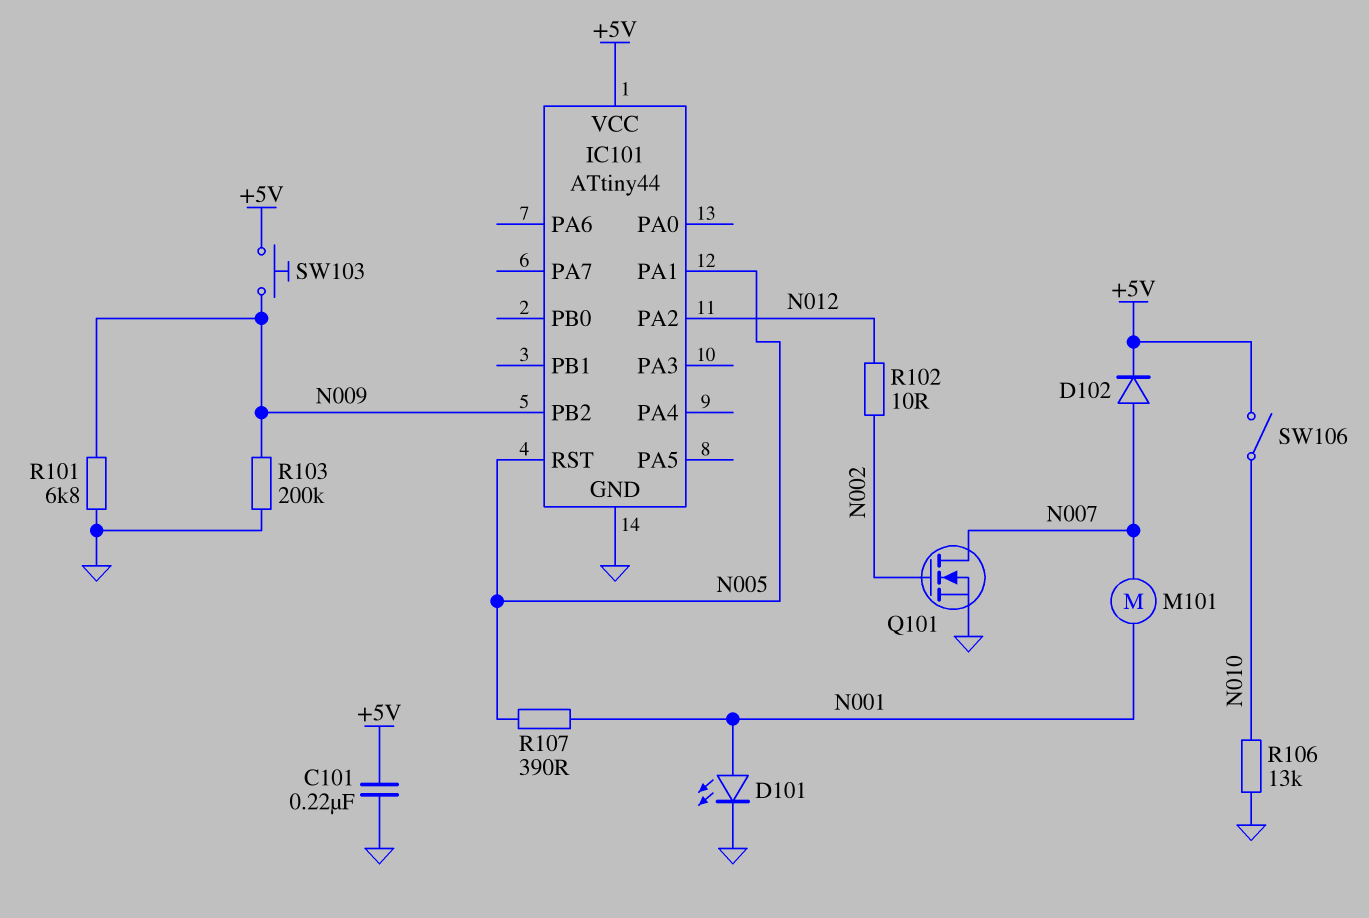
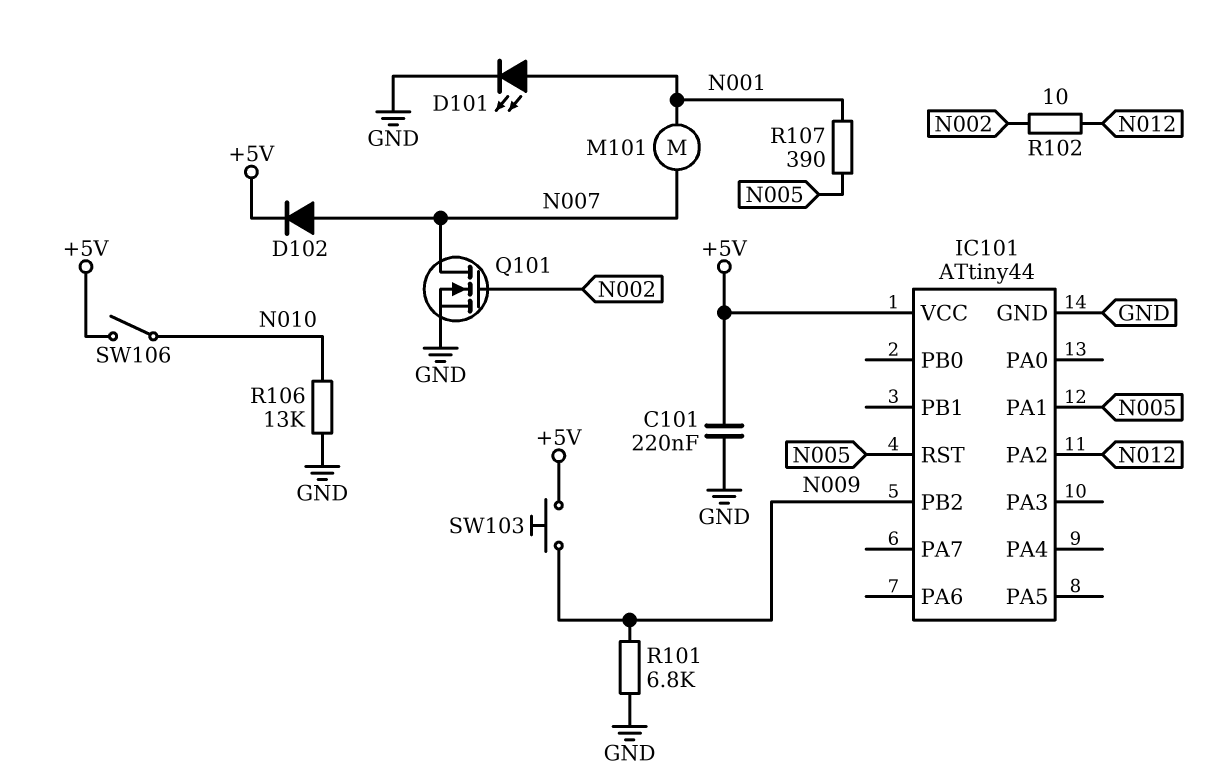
R103: 200k (GND, N009) -> none

